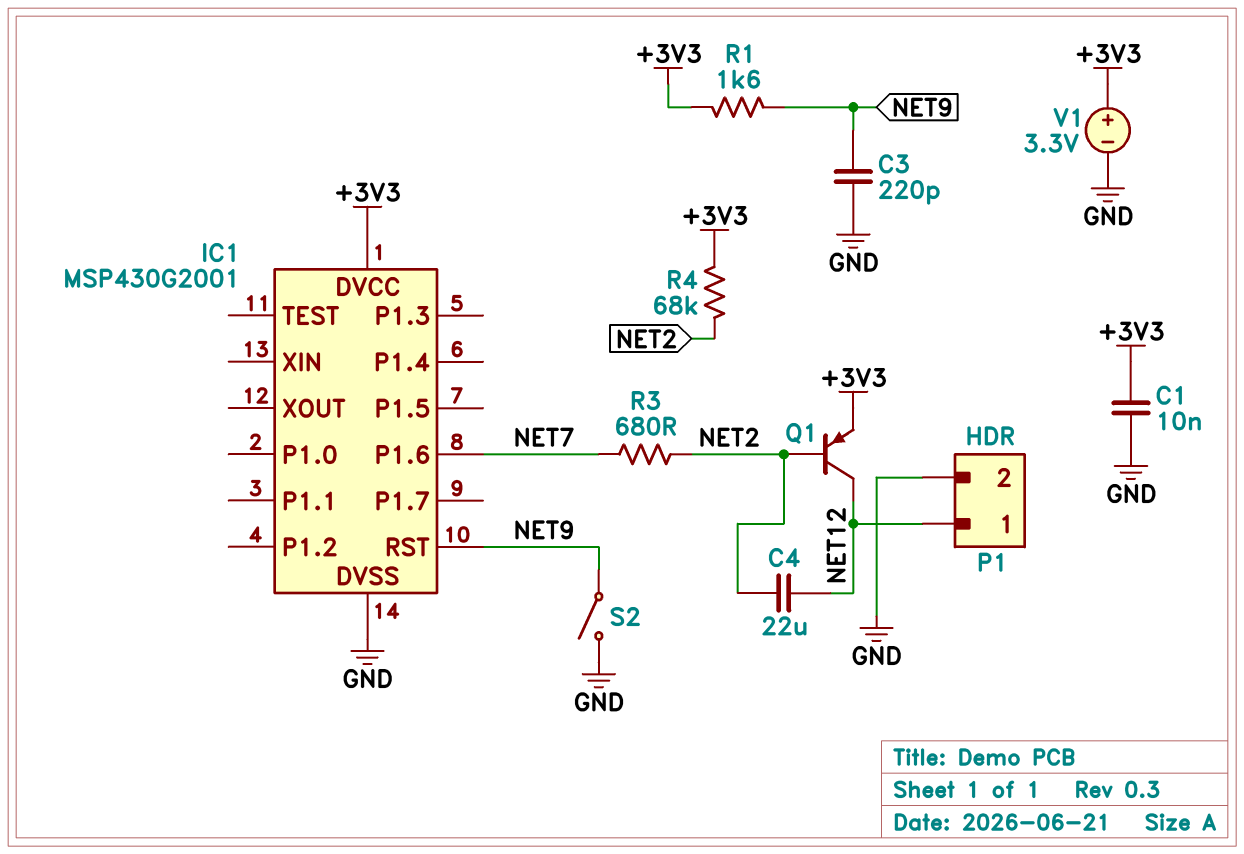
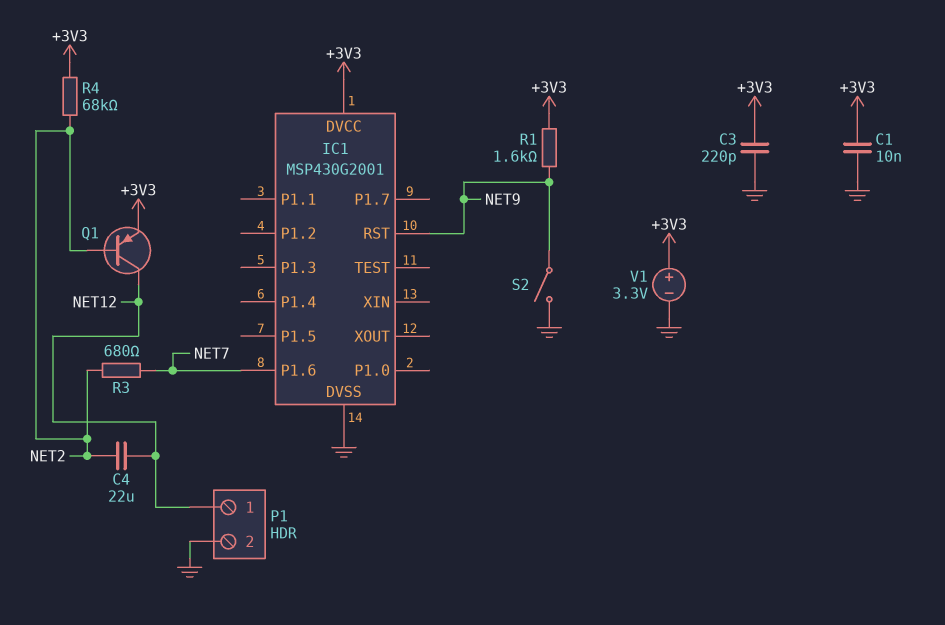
C3: 220pF (GND, NET9) -> 220pF (+3V3, GND)

